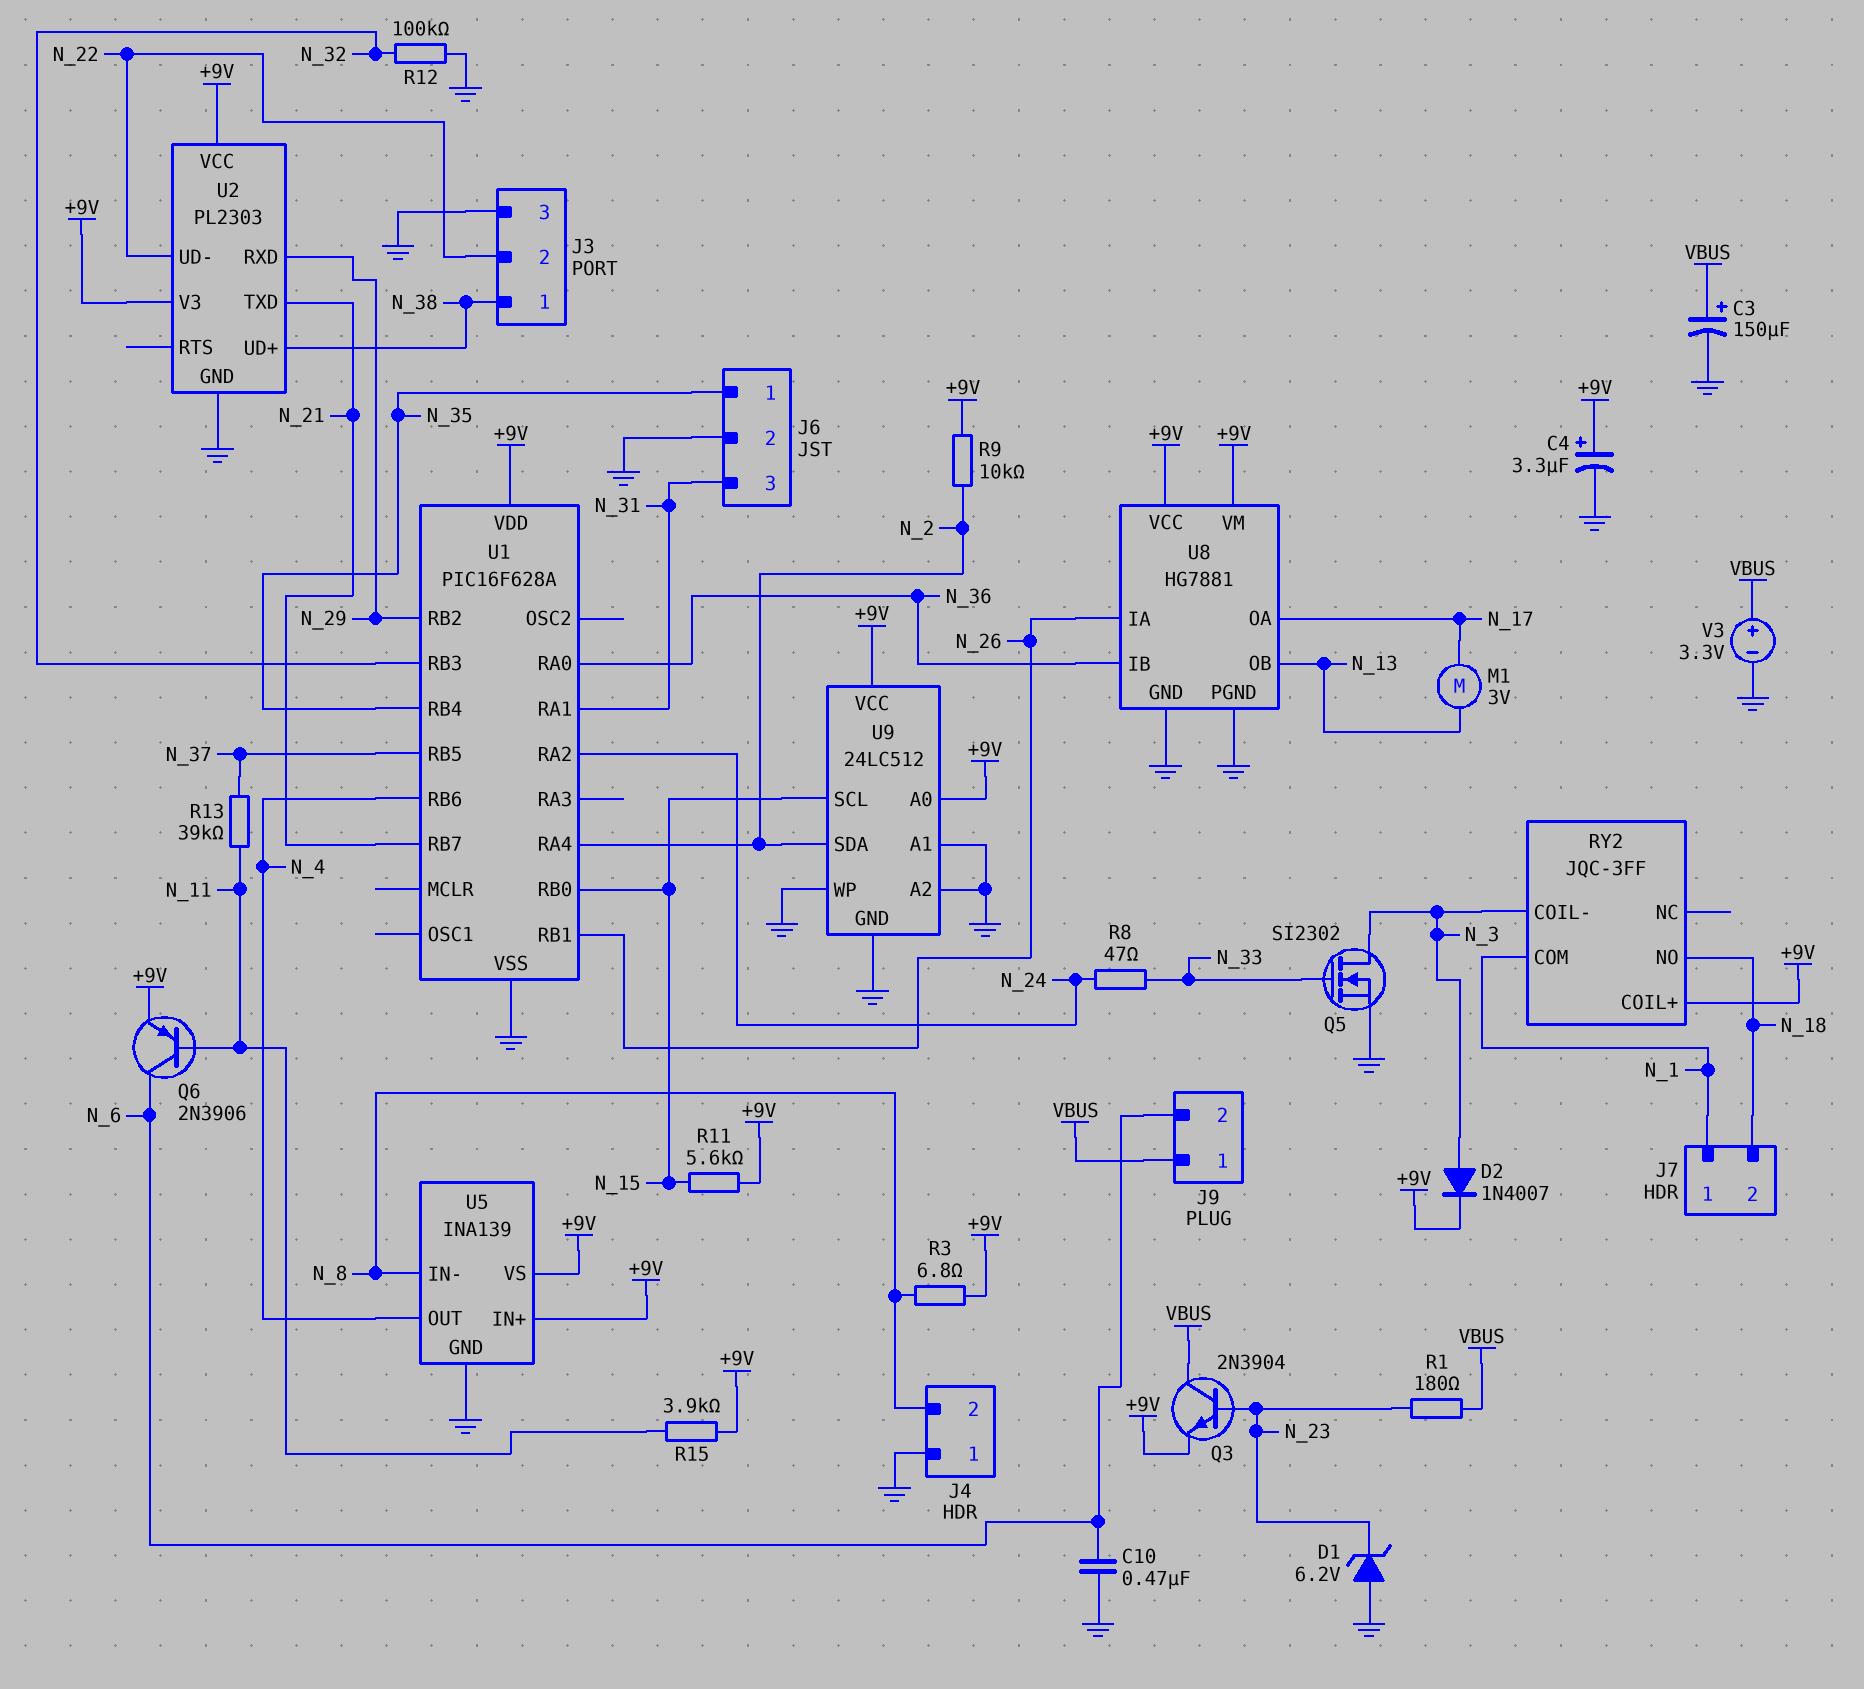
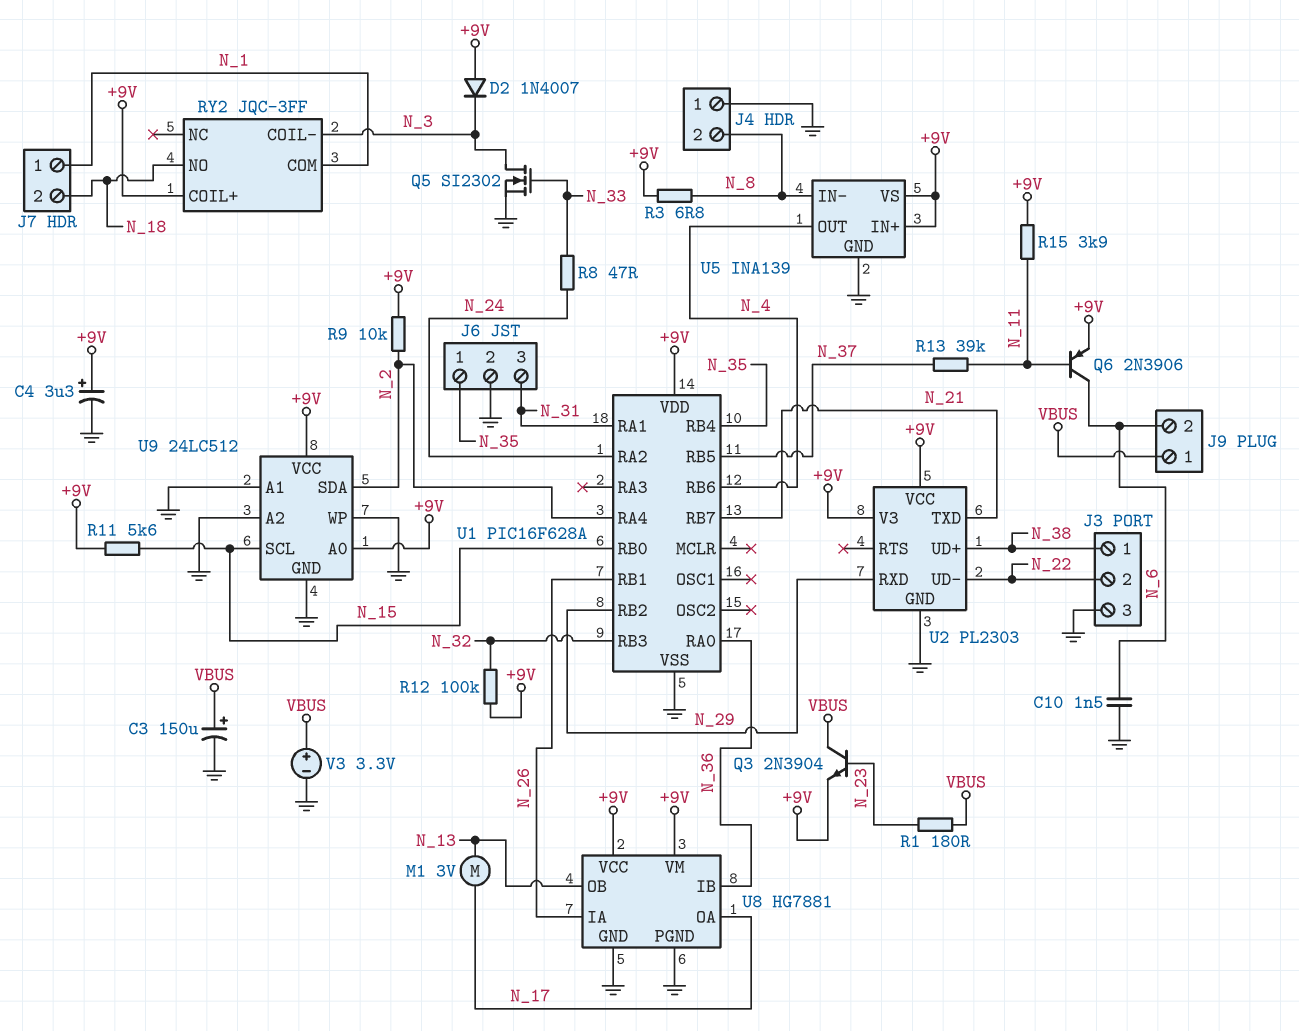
C10: 470nF (GND, N_6) -> 1.5nF (GND, N_6)
D1: zener 6.2V (A GND, K N_23) -> none
D2: diode 1N4007 (A N_3, K +9V) -> diode 1N4007 (A +9V, K N_3)
R12: 100k (GND, N_32) -> 100k (+9V, N_32)

